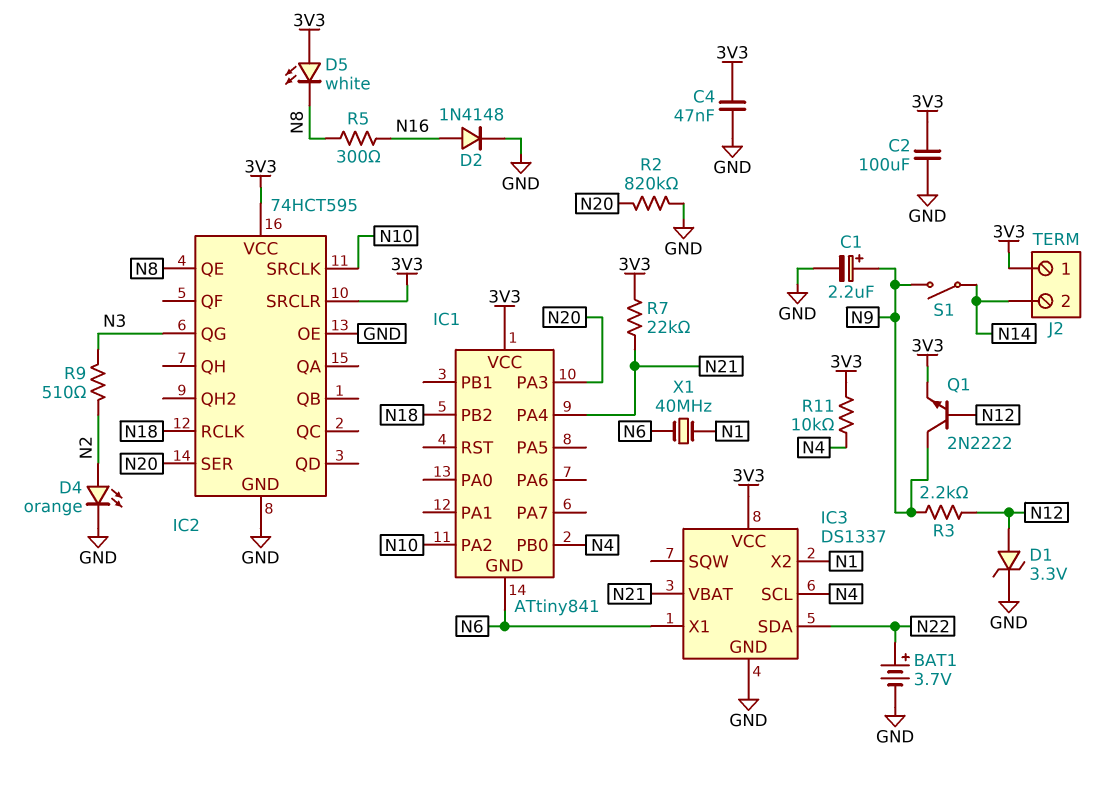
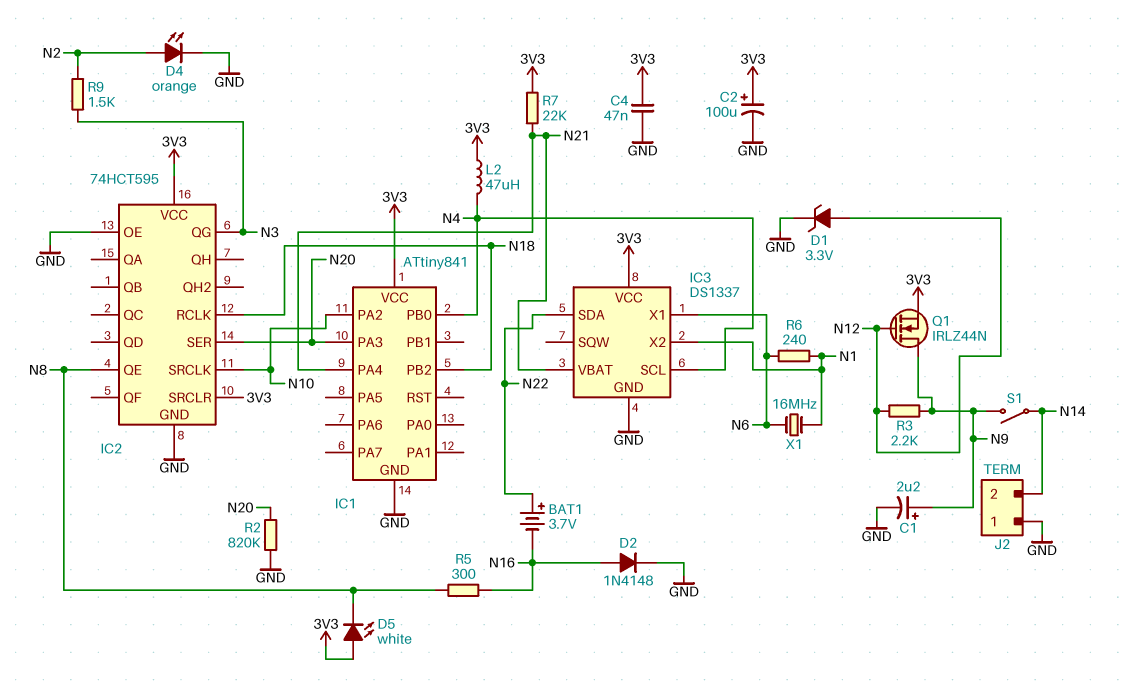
BAT1: 3.7V (plus N22, minus GND) -> 3.7V (plus N22, minus N16)
C2: 100uF (3V3, GND) -> 100uF (plus 3V3, minus GND)
IC1 pin GND: N6 -> GND
J2 pin 1: 3V3 -> GND
L2: none -> 47uH (3V3, N4)
Q1: NPN 2N2222 (B N12, C N9, E 3V3) -> NMOS IRLZ44N (G N12, D N9, S 3V3)
R6: none -> 240 (N1, N6)
R9: 510 (N2, N3) -> 1.5k (N2, N3)
R11: 10k (3V3, N4) -> none
X1: 40MHz (N1, N6) -> 16MHz (N1, N6)

